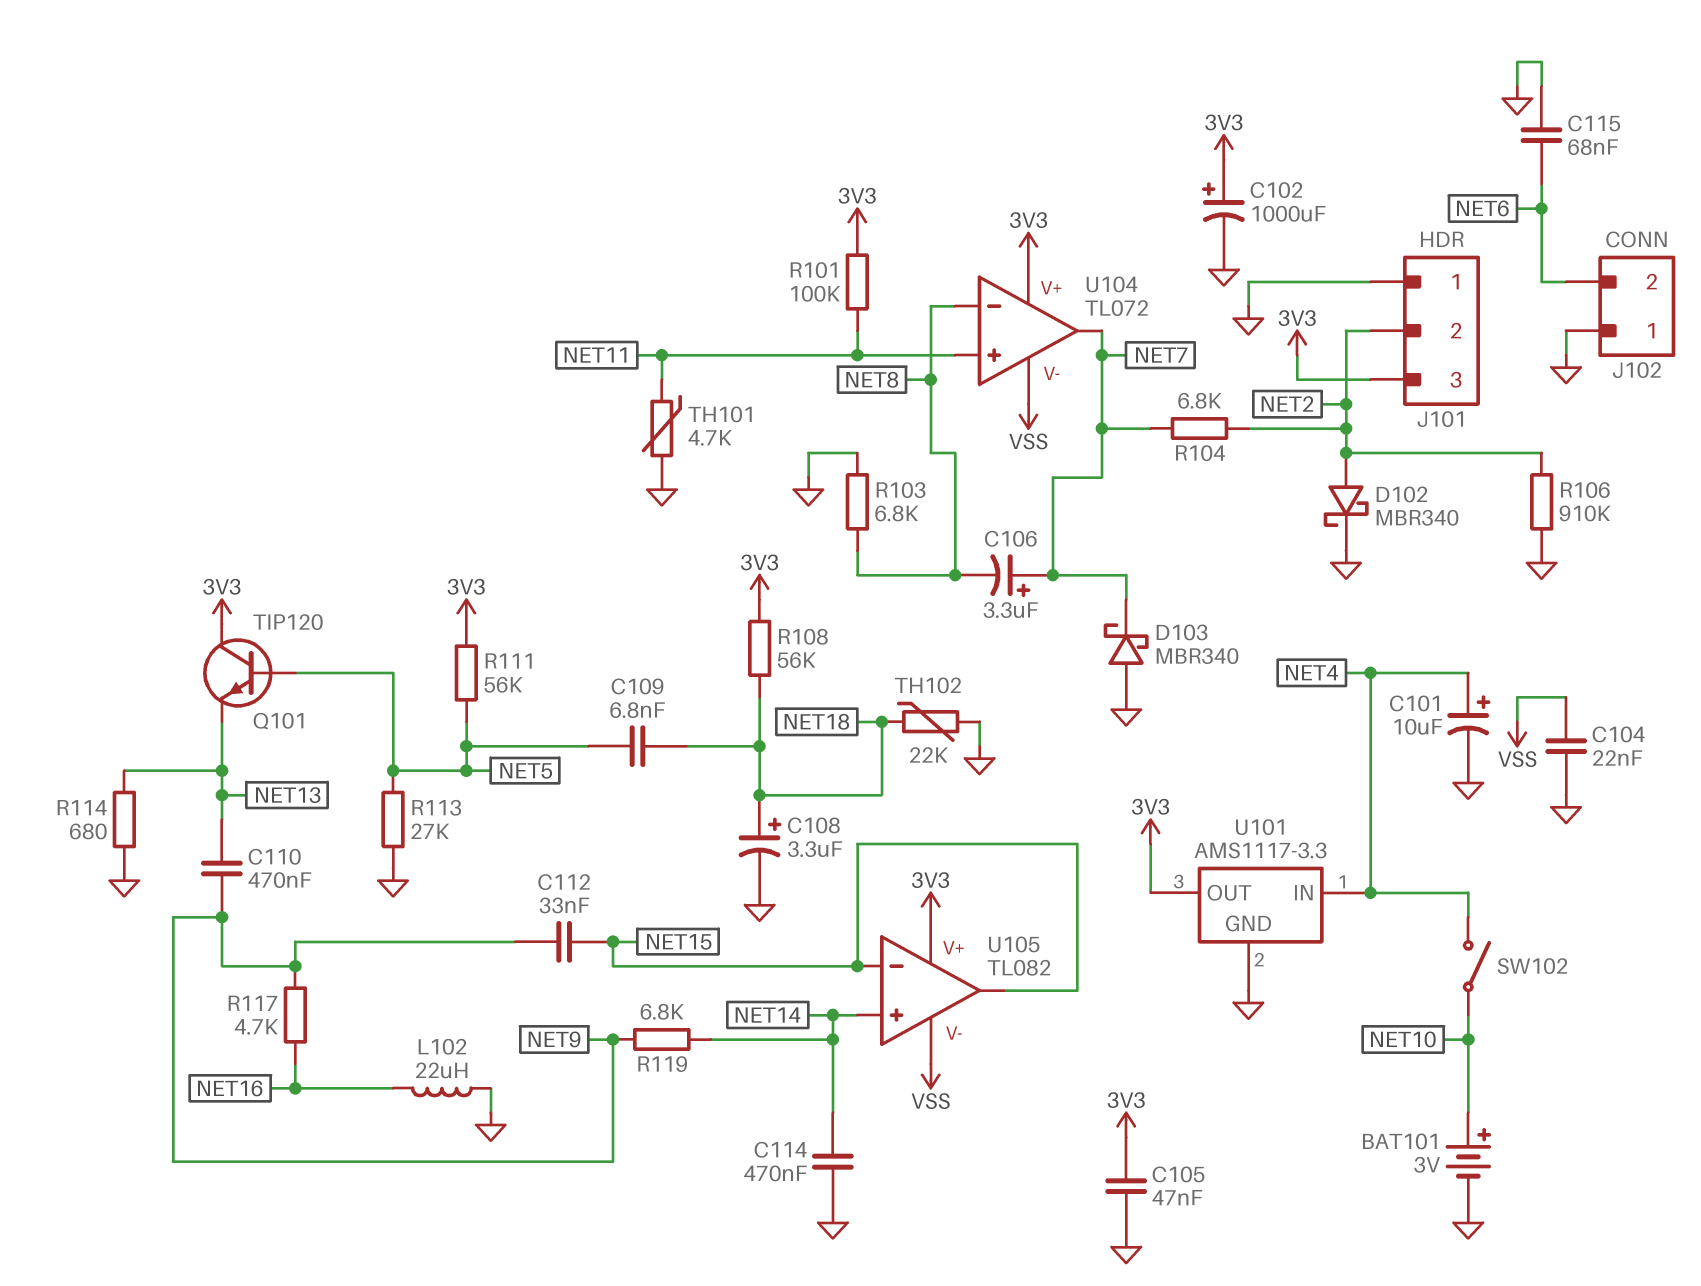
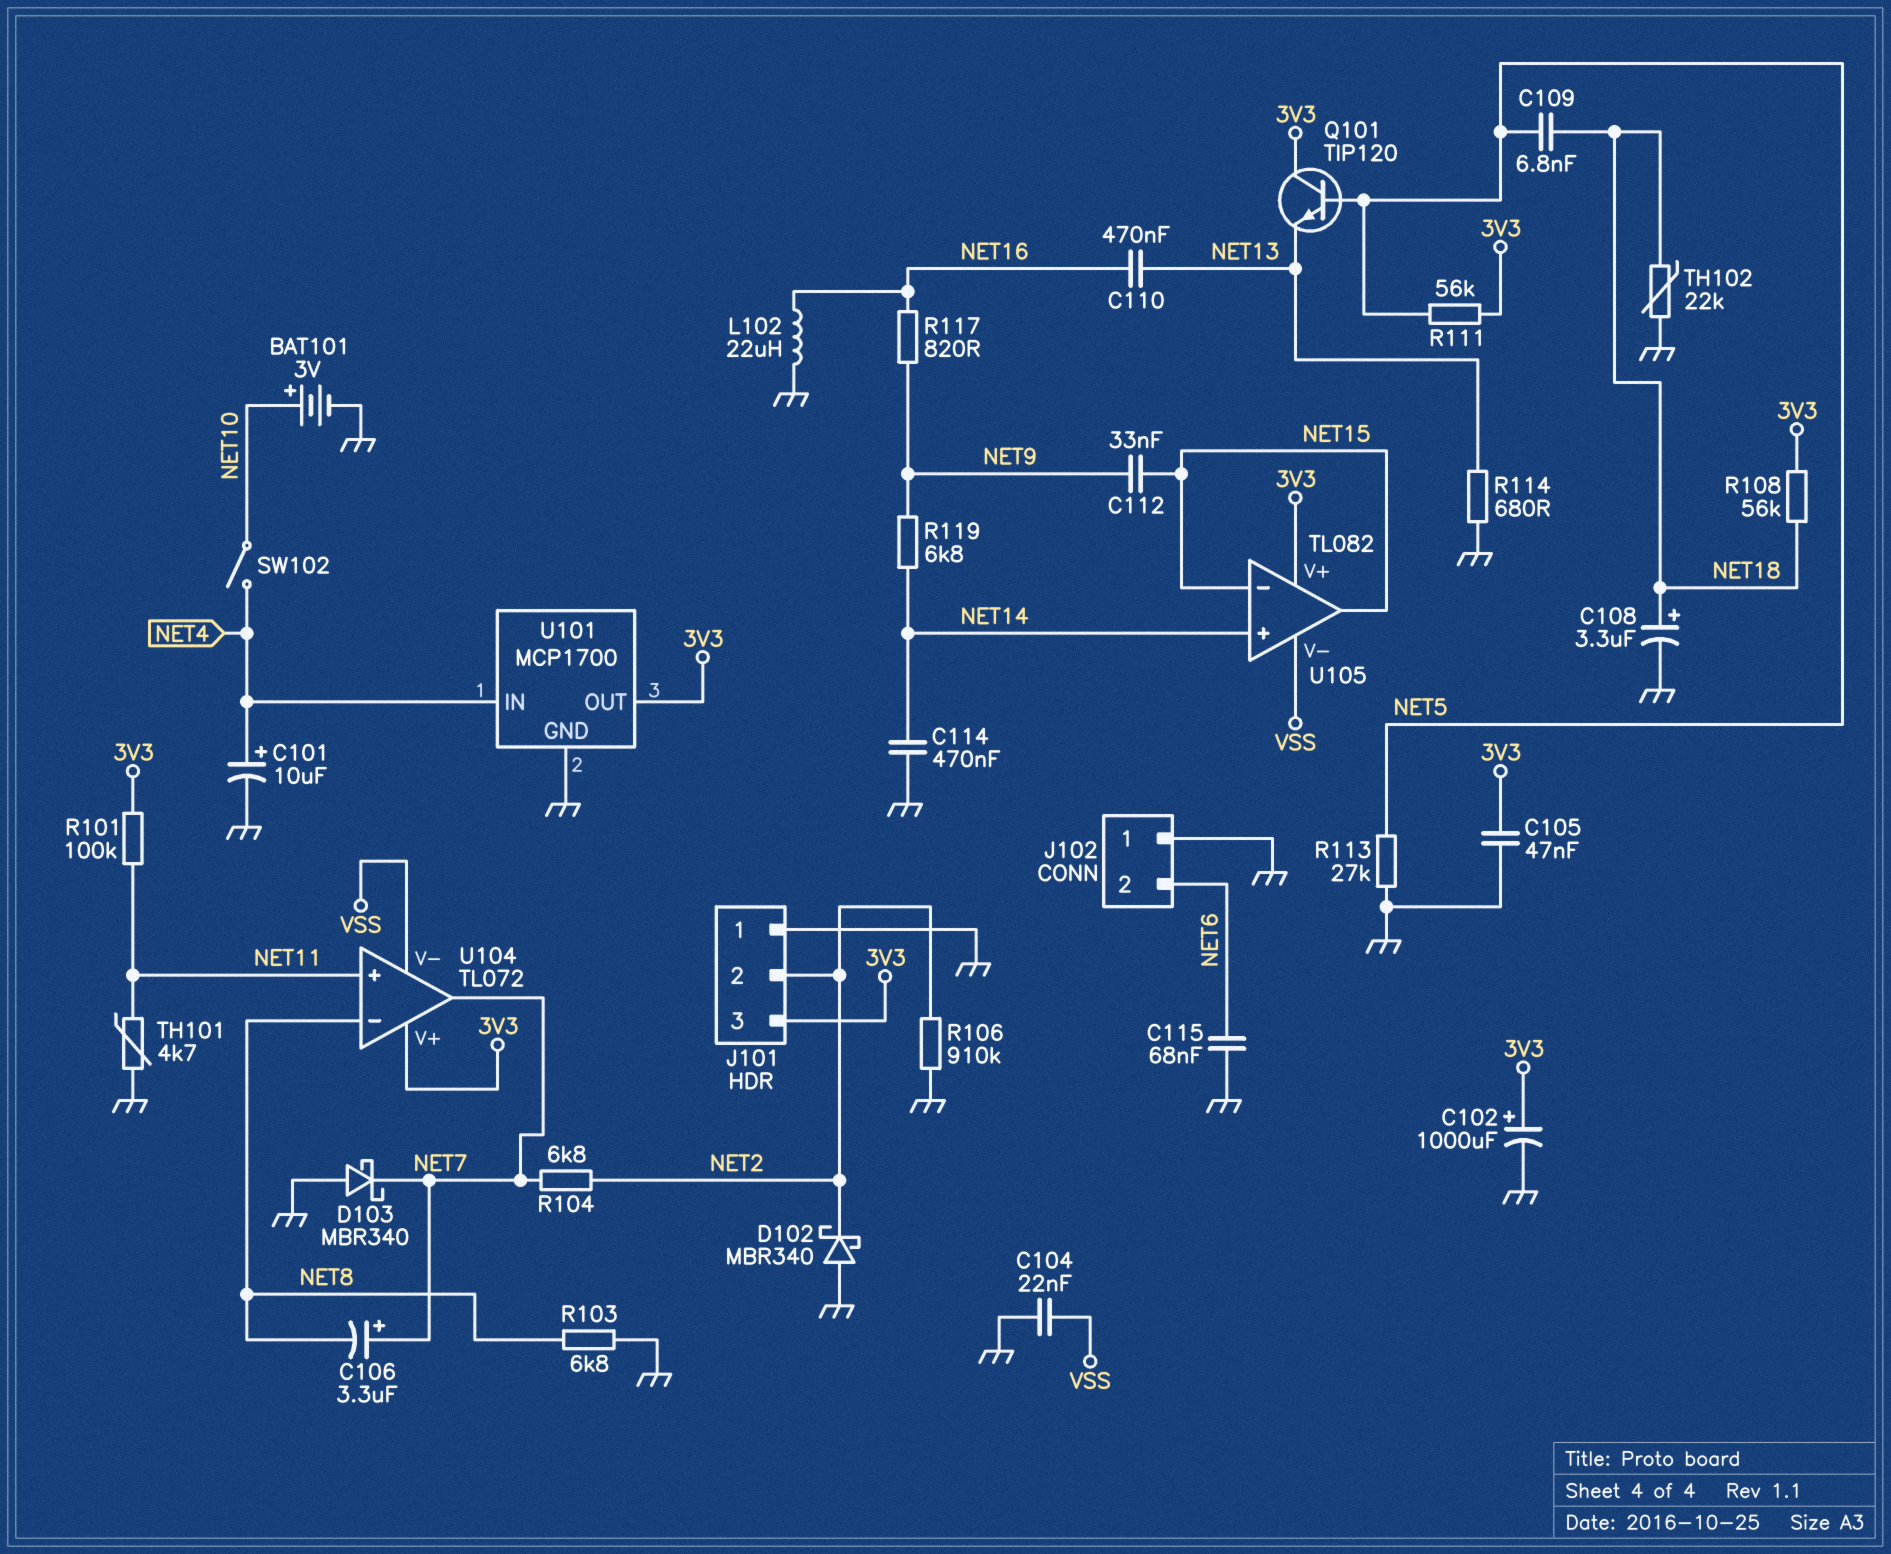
C110: 470nF (NET9, NET13) -> 470nF (NET13, NET16)
D102: schottky MBR340 (A NET2, K GND) -> schottky MBR340 (A GND, K NET2)
R117: 4.7k (NET9, NET16) -> 820 (NET9, NET16)
U101: AMS1117-3.3 -> MCP1700

